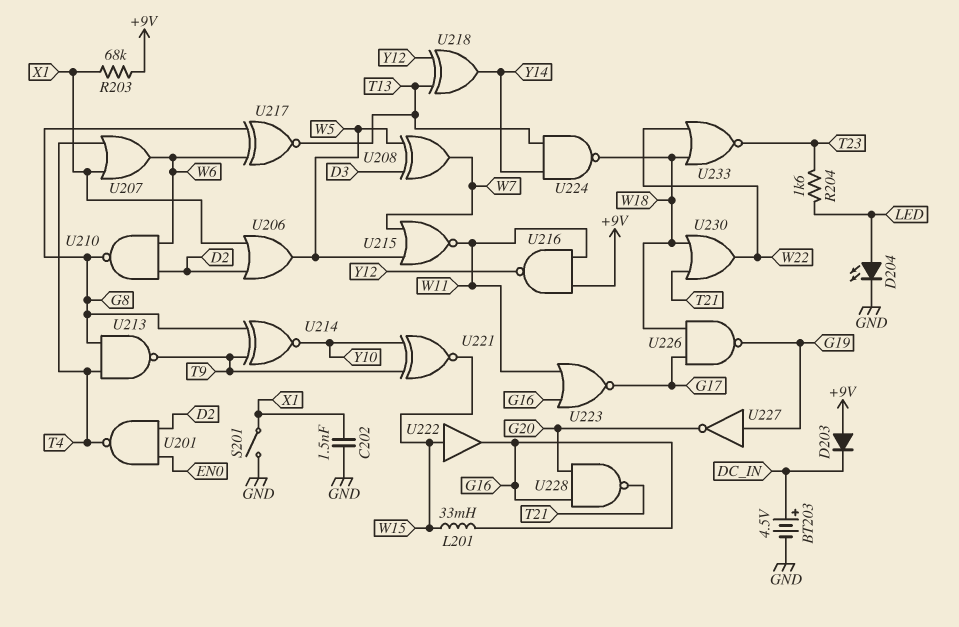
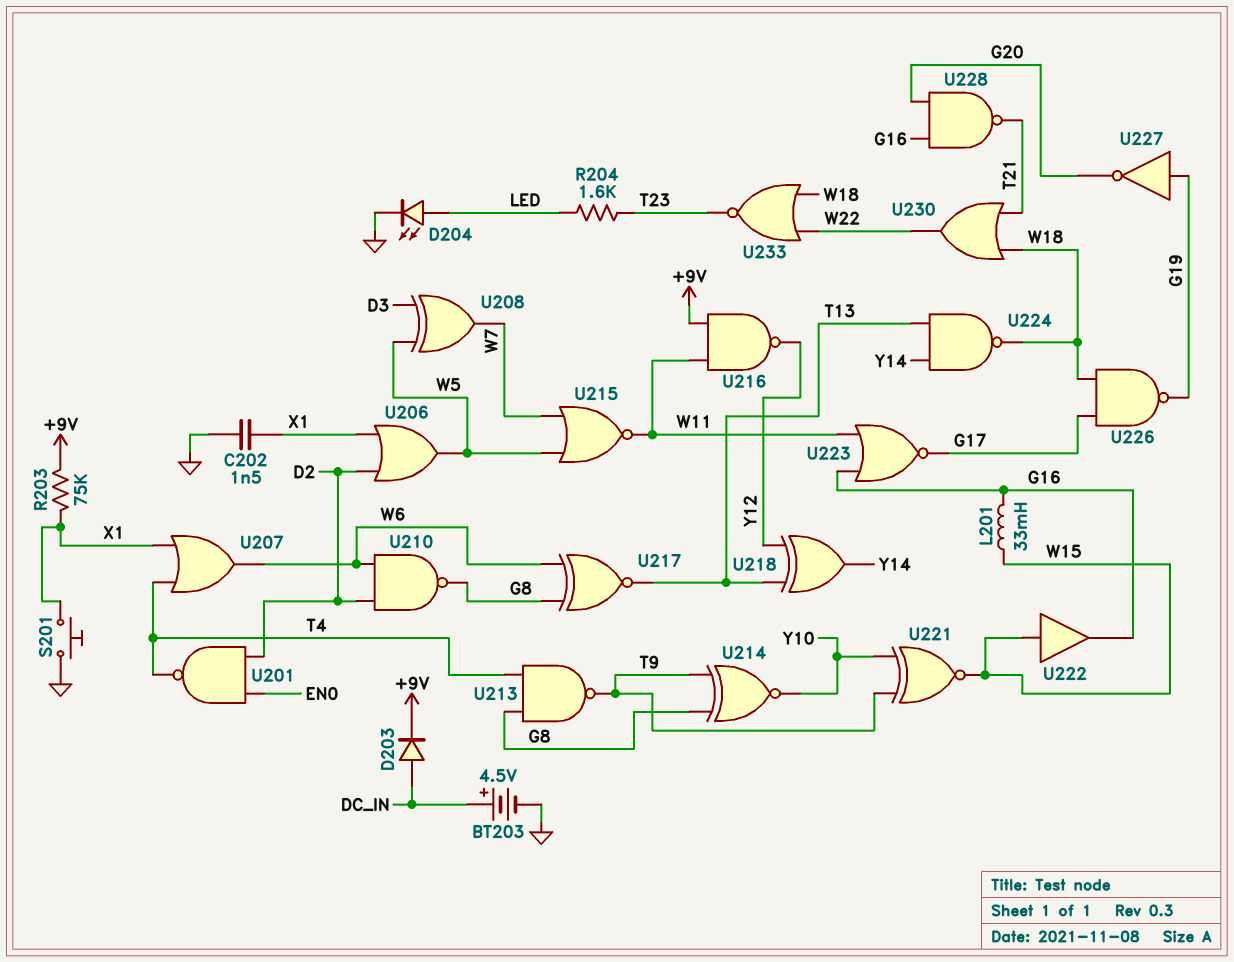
D203: diode (A +9V, K DC_IN) -> diode (A DC_IN, K +9V)
R203: 68k (+9V, X1) -> 75k (+9V, X1)
S201: switch (GND, X1) -> button (GND, X1)

